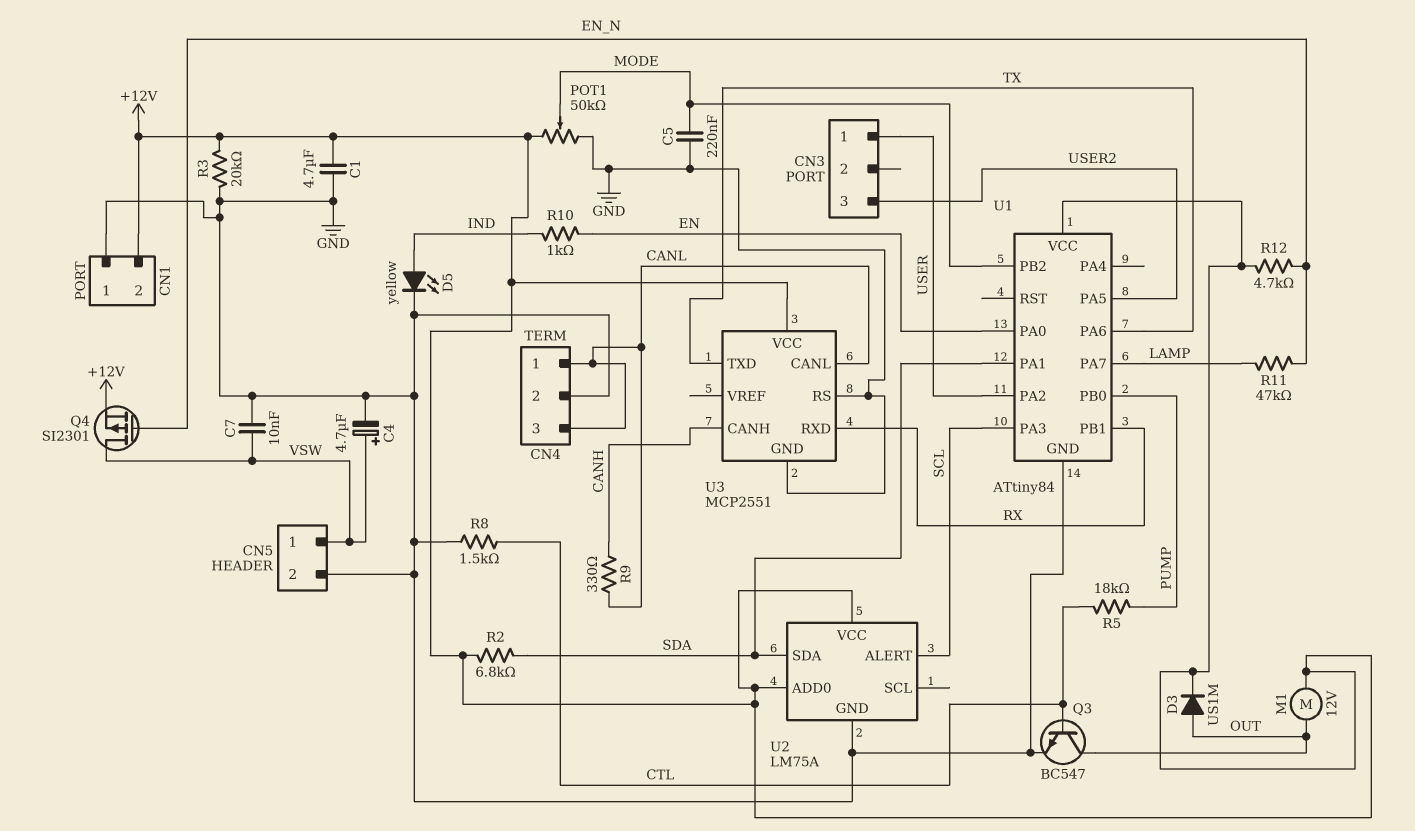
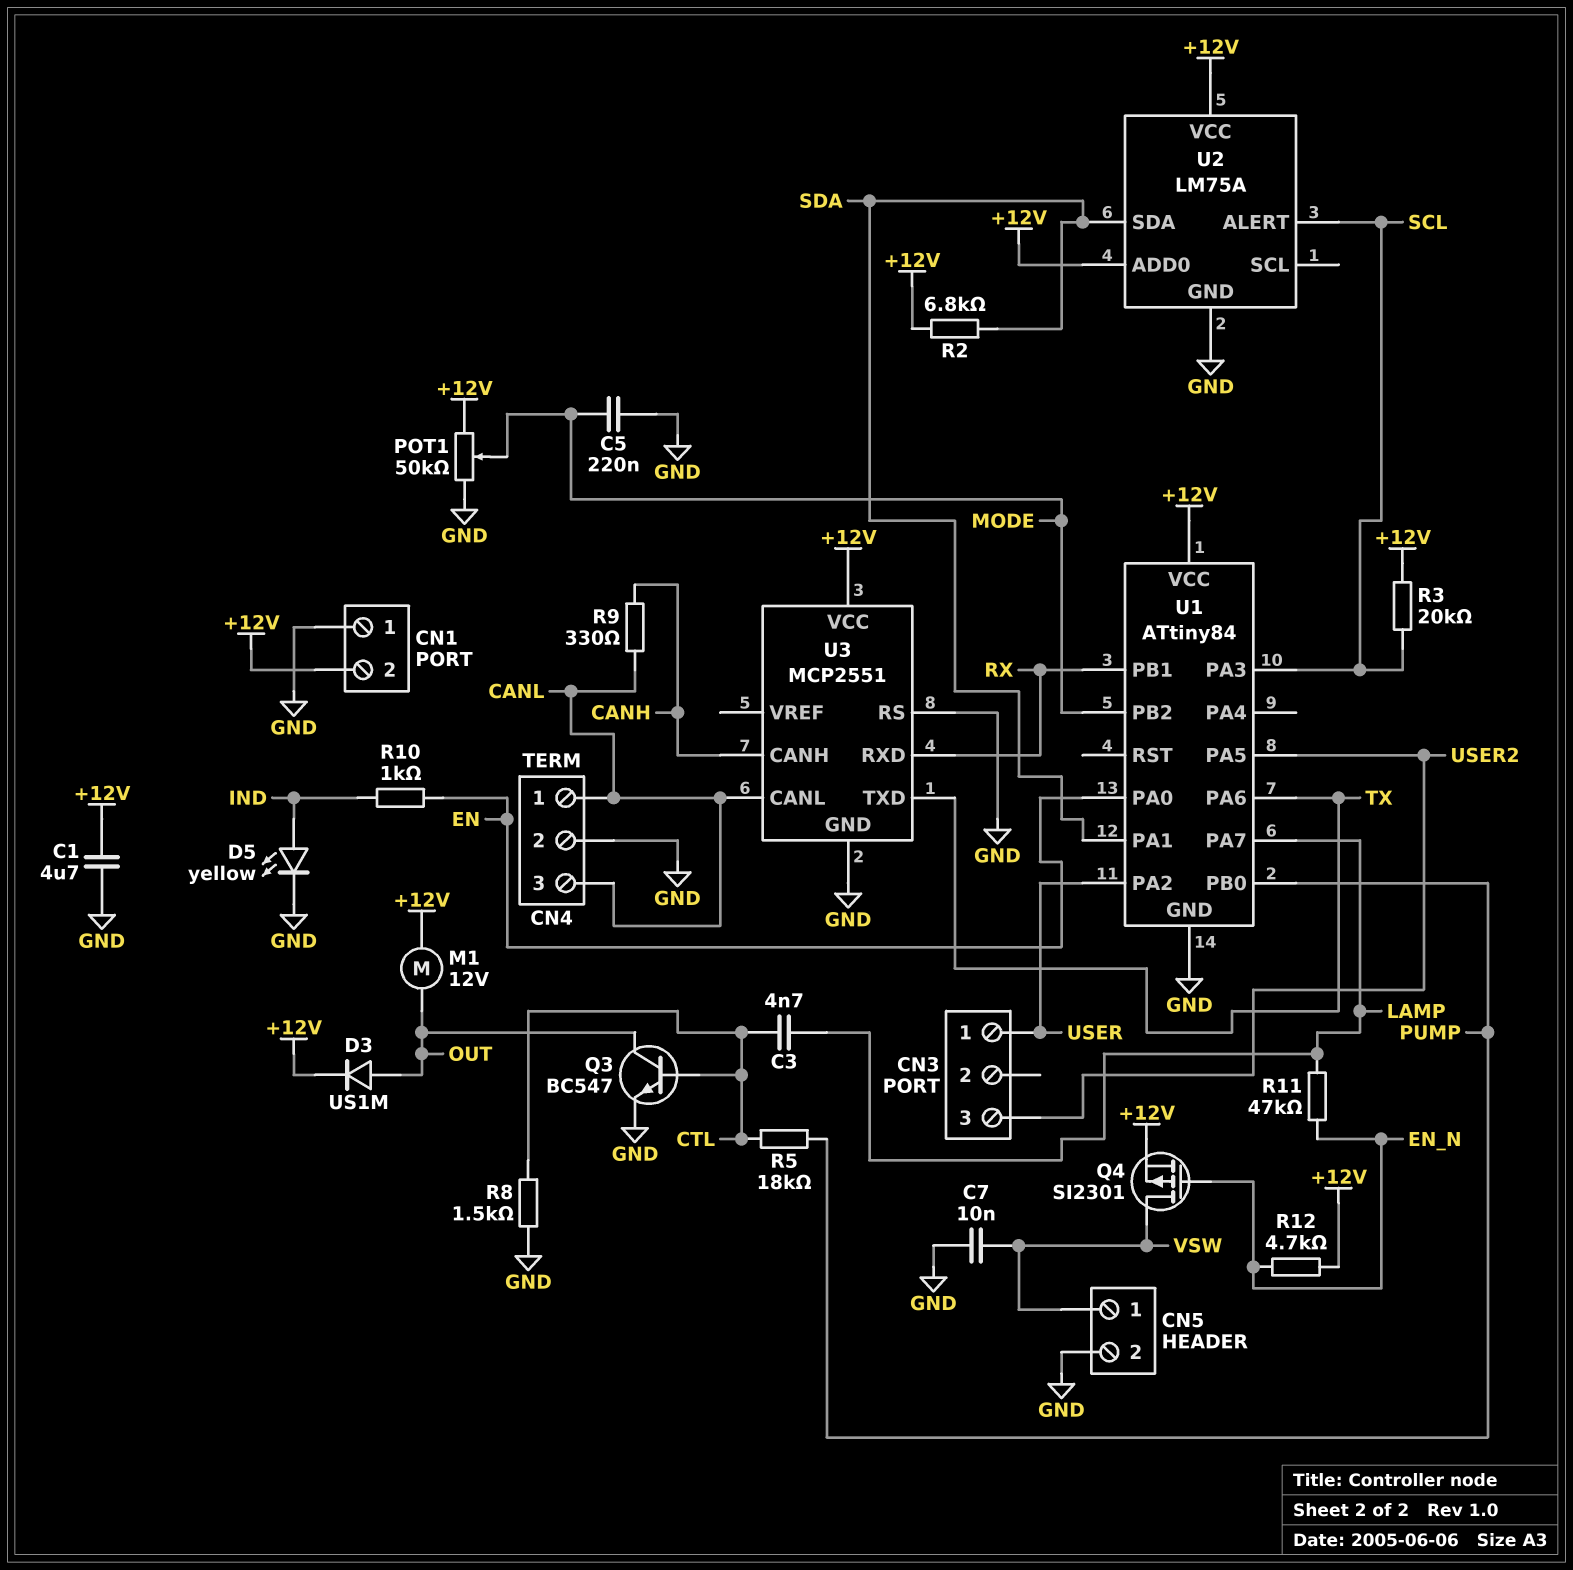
C3: none -> 4.7nF (CTL, LAMP)
C4: 4.7uF (plus VSW, minus GND) -> none
R3: 20k (+12V, GND) -> 20k (+12V, SCL)

